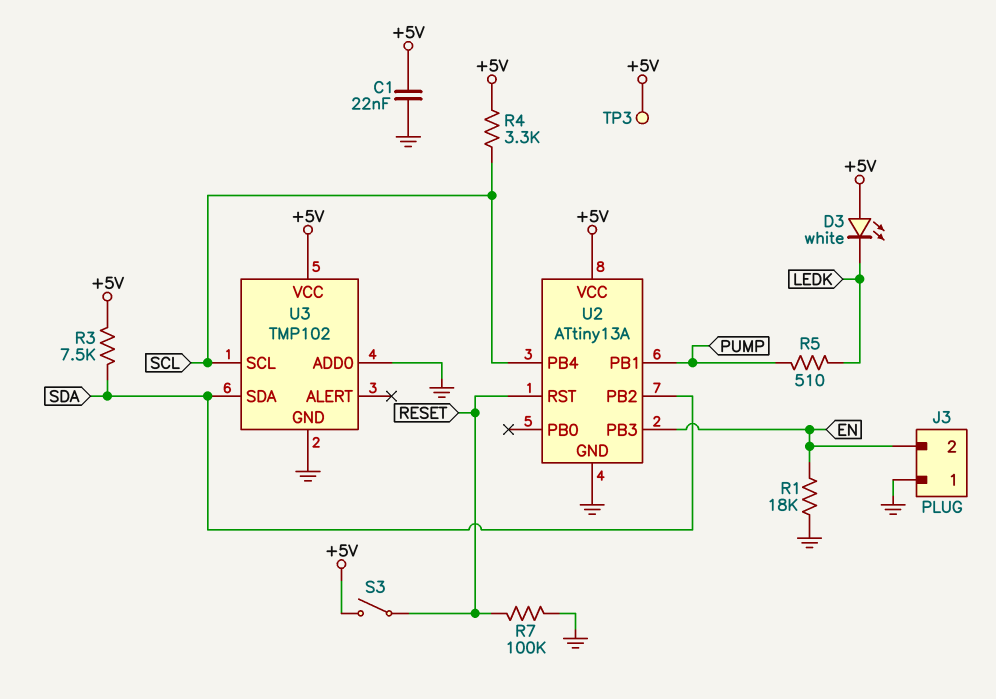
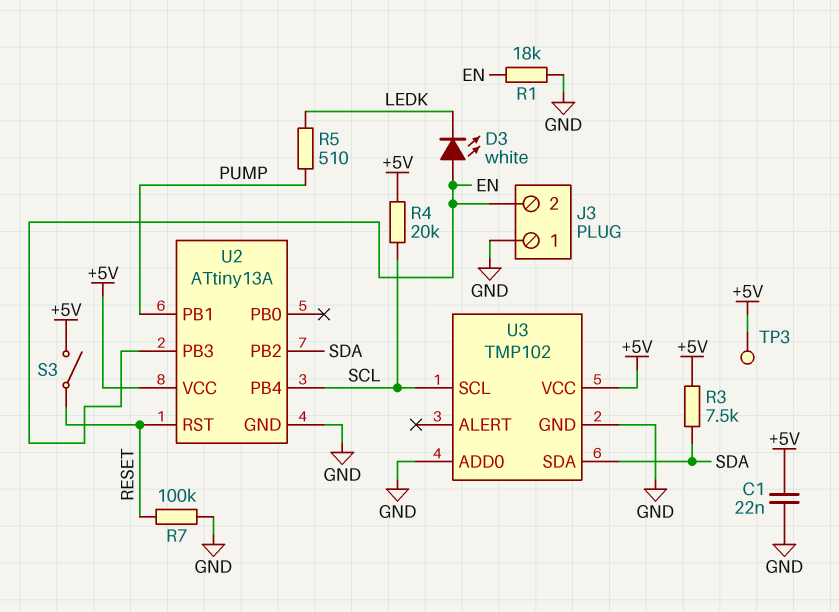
D3: LED white (A +5V, K LEDK) -> LED white (A EN, K LEDK)
R4: 3.3k (+5V, SCL) -> 20k (+5V, SCL)

